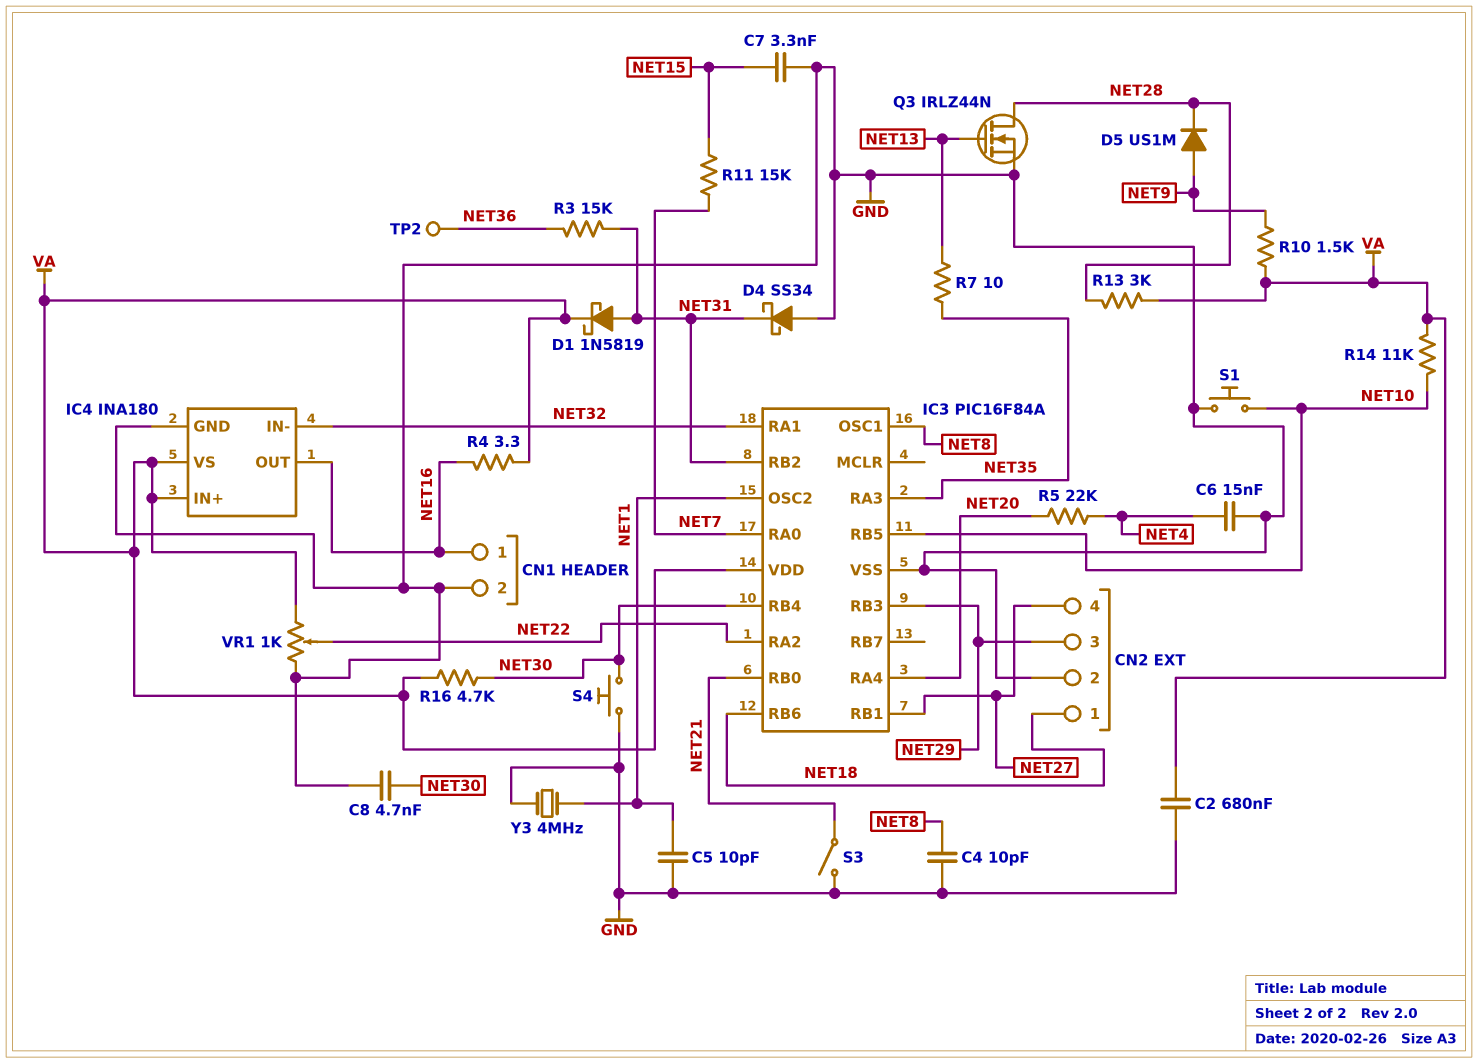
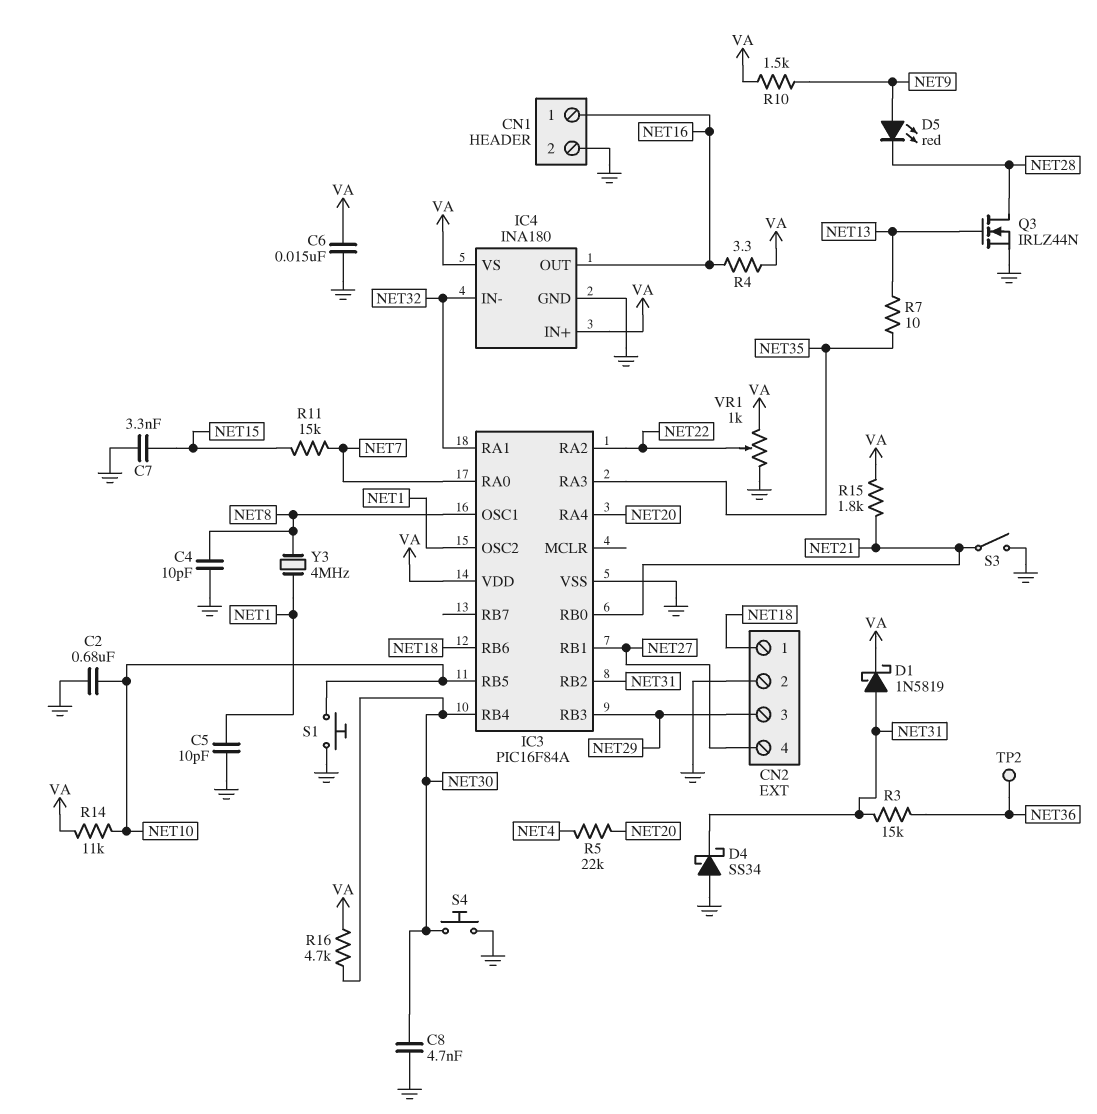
C2: 680nF (GND, VA) -> 680nF (GND, NET10)
C6: 15nF (GND, NET4) -> 15nF (GND, VA)
D5: diode US1M (A NET9, K NET28) -> LED red (A NET9, K NET28)
R13: 3k (NET28, VA) -> none
R15: none -> 1.8k (NET21, VA)
Y3: 4MHz (GND, NET1) -> 4MHz (NET1, NET8)

